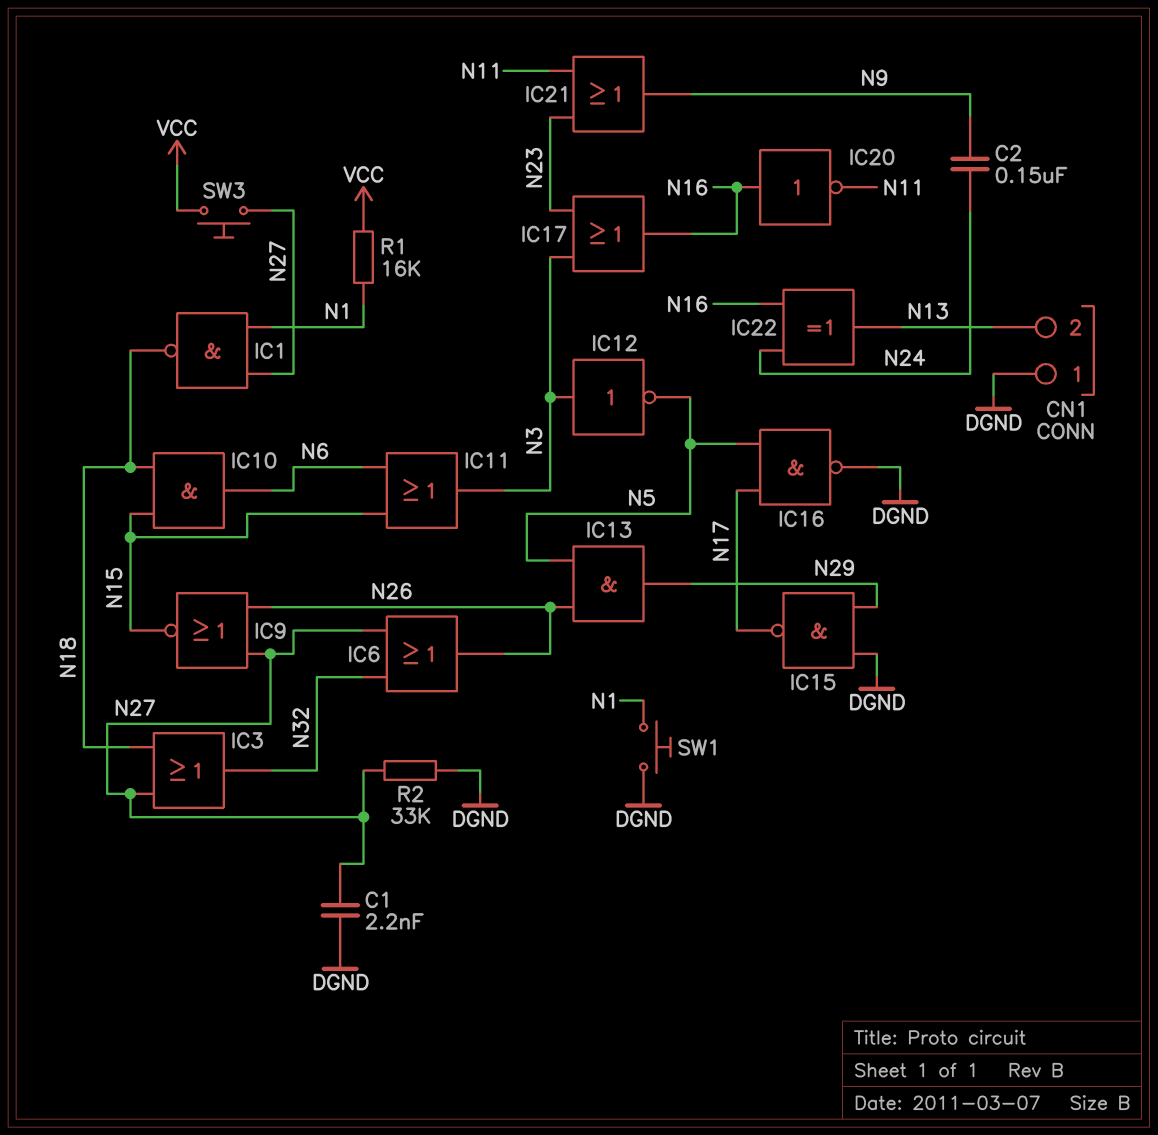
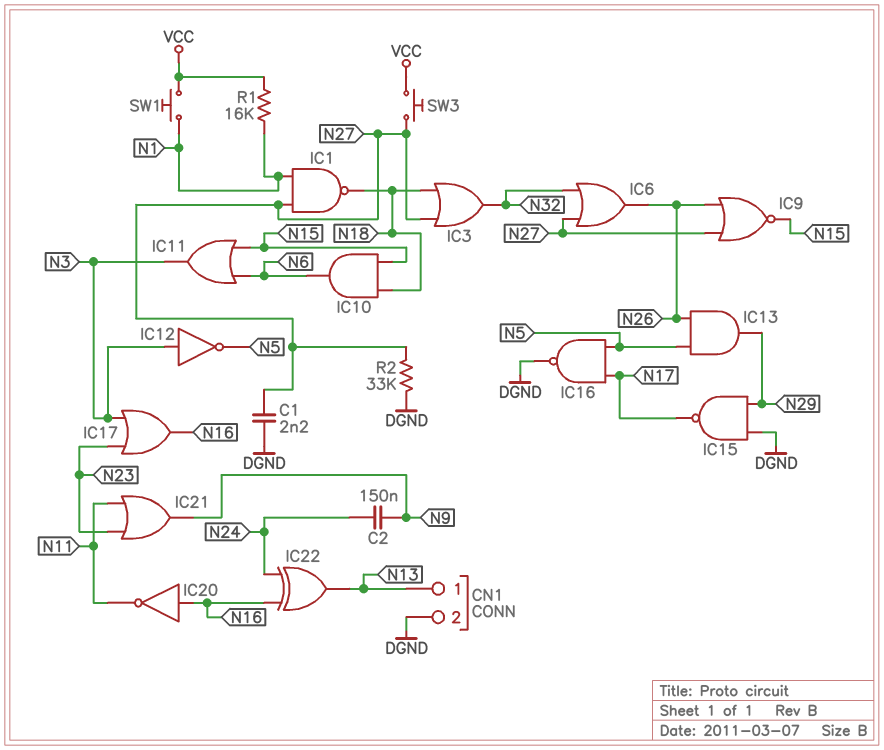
CN1 pin 1: DGND -> N13
CN1 pin 2: N13 -> DGND
SW1: button (DGND, N1) -> button (N1, VCC)

